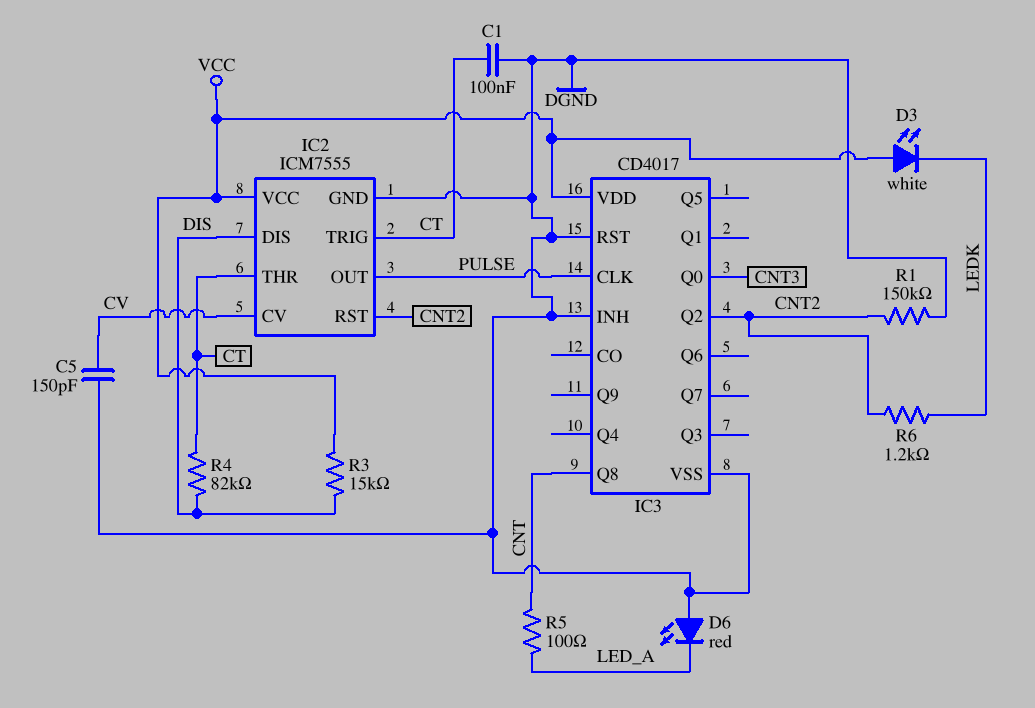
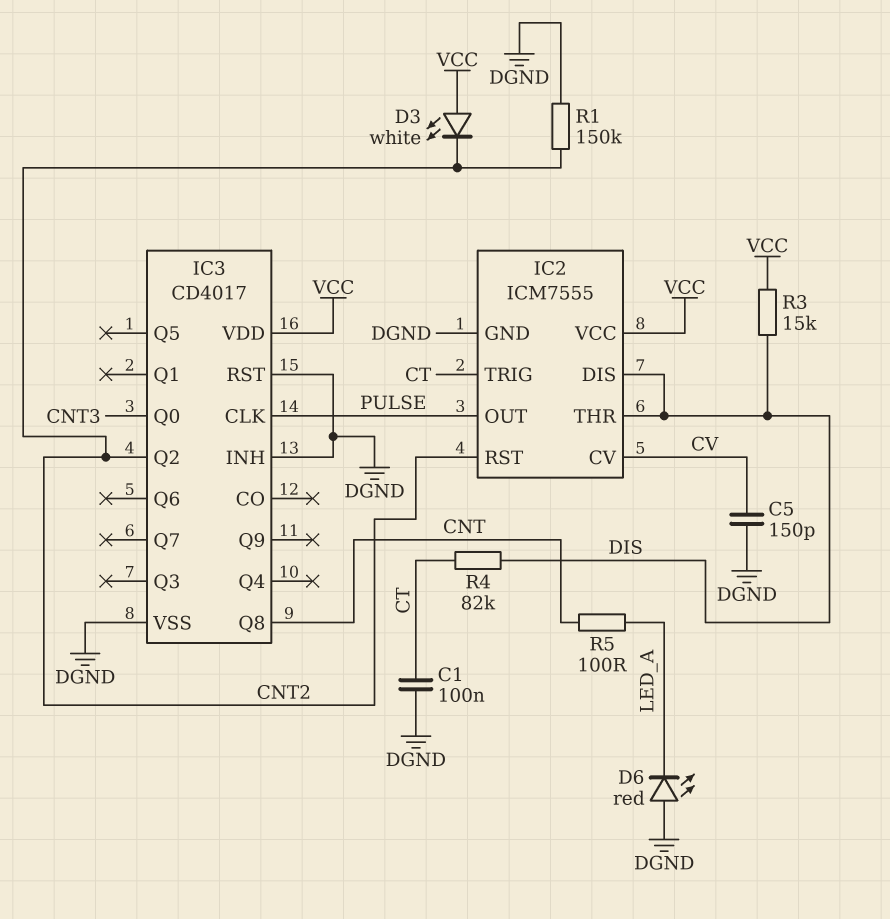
D3: LED white (A VCC, K LEDK) -> LED white (A VCC, K CNT2)
IC2 pin THR: CT -> DIS
R6: 1.2k (CNT2, LEDK) -> none

